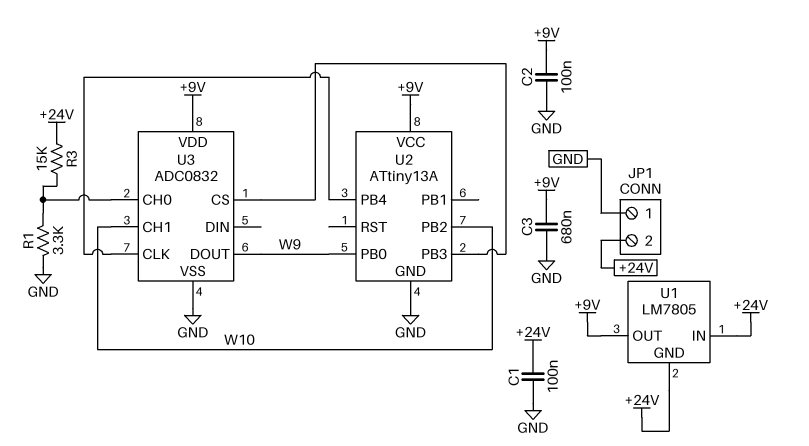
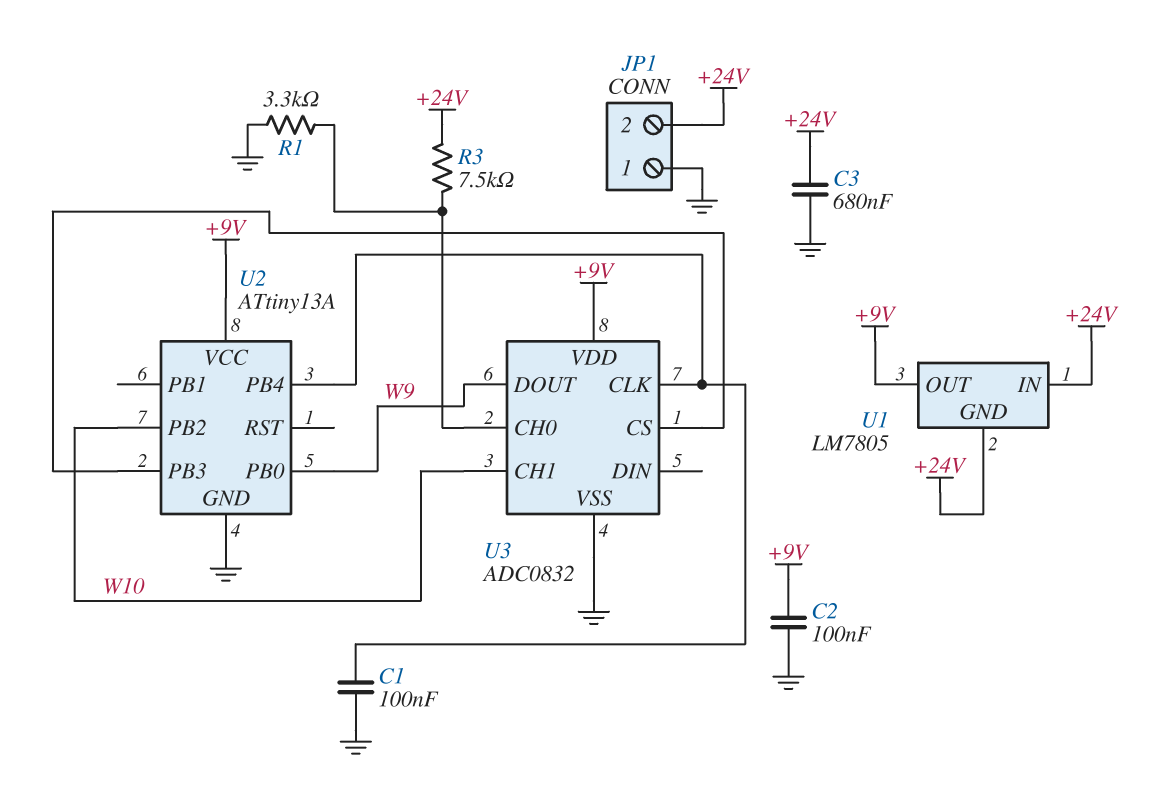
C1: 100nF (+24V, GND) -> 100nF (GND, U2/PB4)
C3: 680nF (+9V, GND) -> 680nF (+24V, GND)
R3: 15k (+24V, U3/CH0) -> 7.5k (+24V, U3/CH0)

